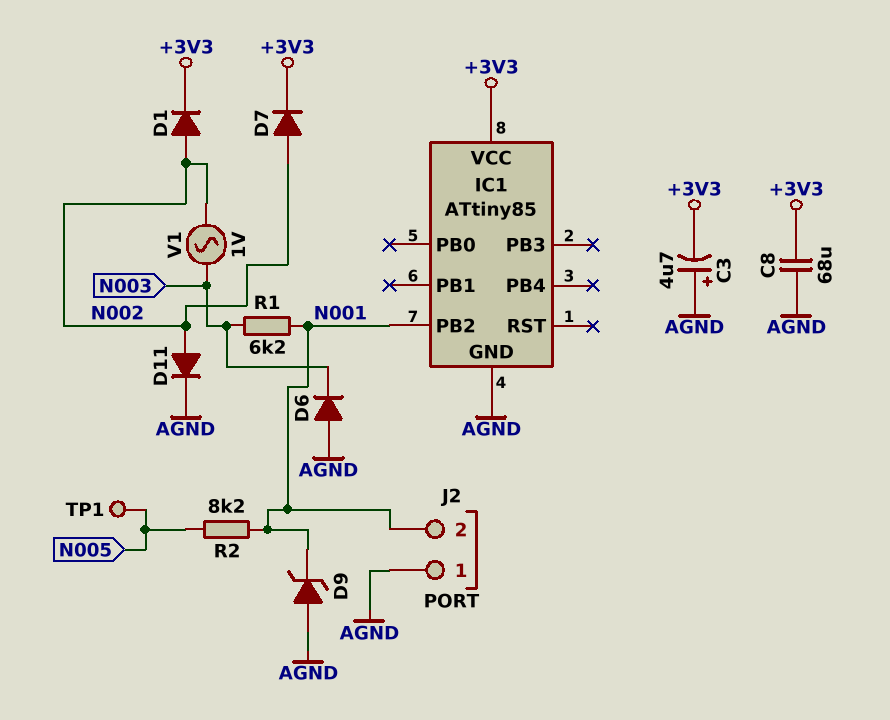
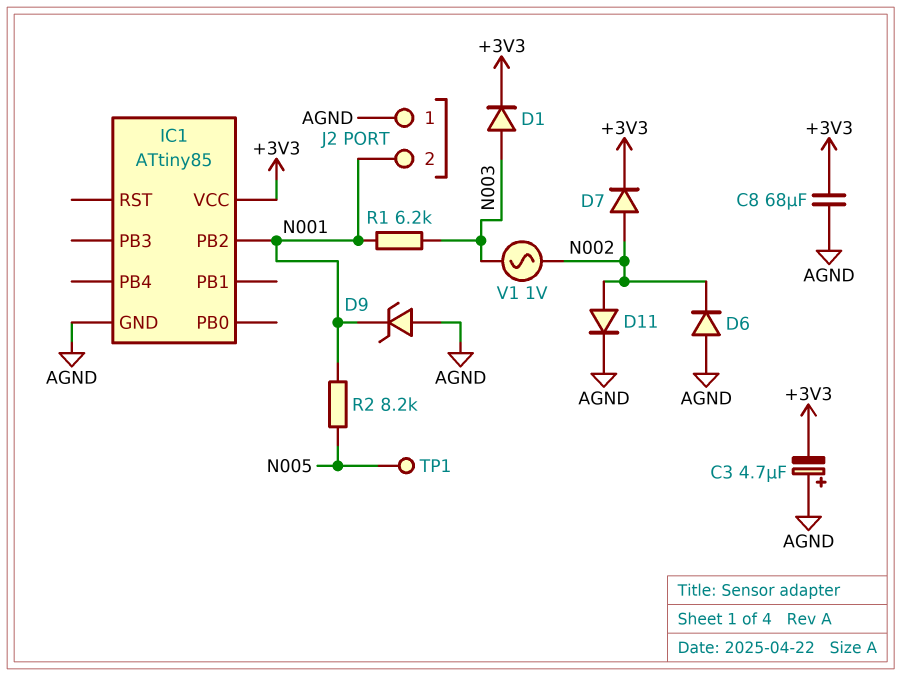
D1: diode (A N002, K +3V3) -> diode (A N003, K +3V3)
D6: diode (A AGND, K N003) -> diode (A AGND, K N002)

